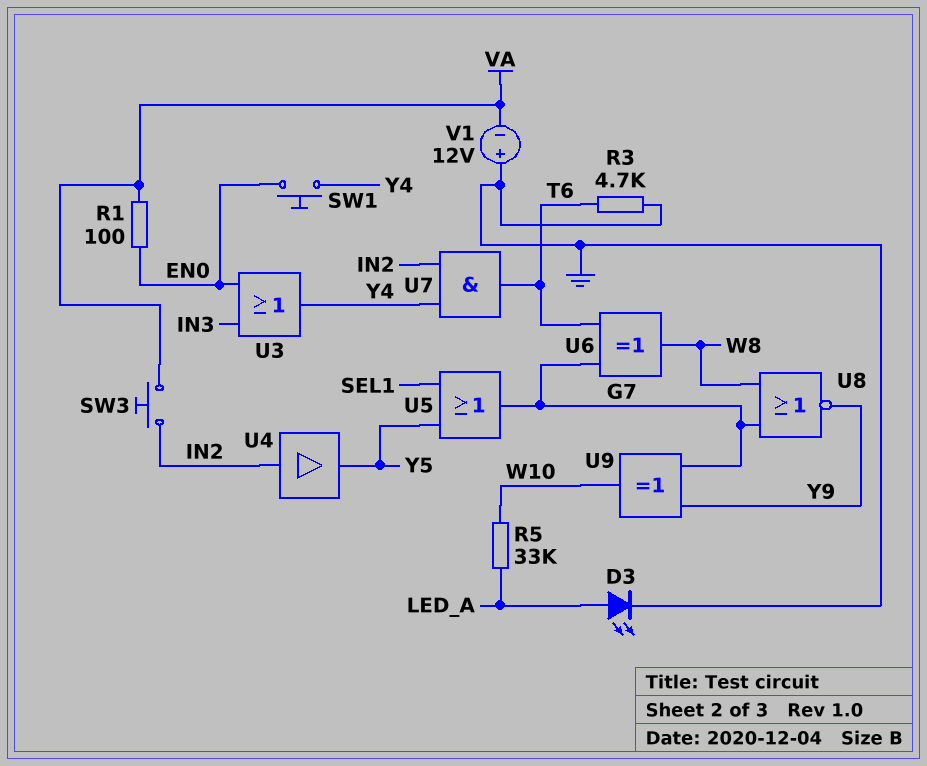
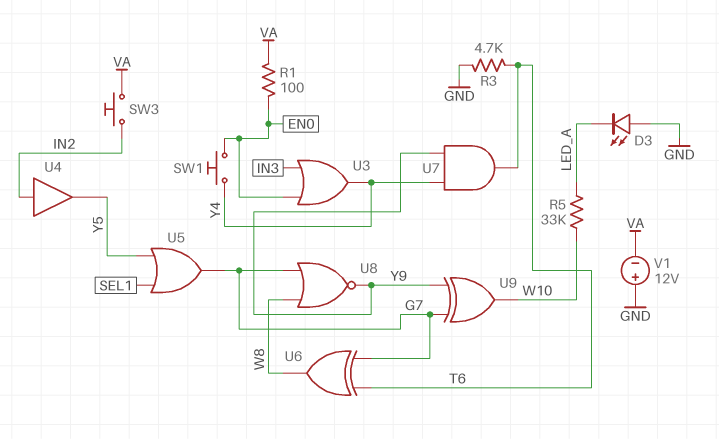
D3: LED (A LED_A, K GND) -> LED (A GND, K LED_A)
U7: AND (in IN2, in Y4, out T6) -> AND (in Y4, in Y9, out T6)

